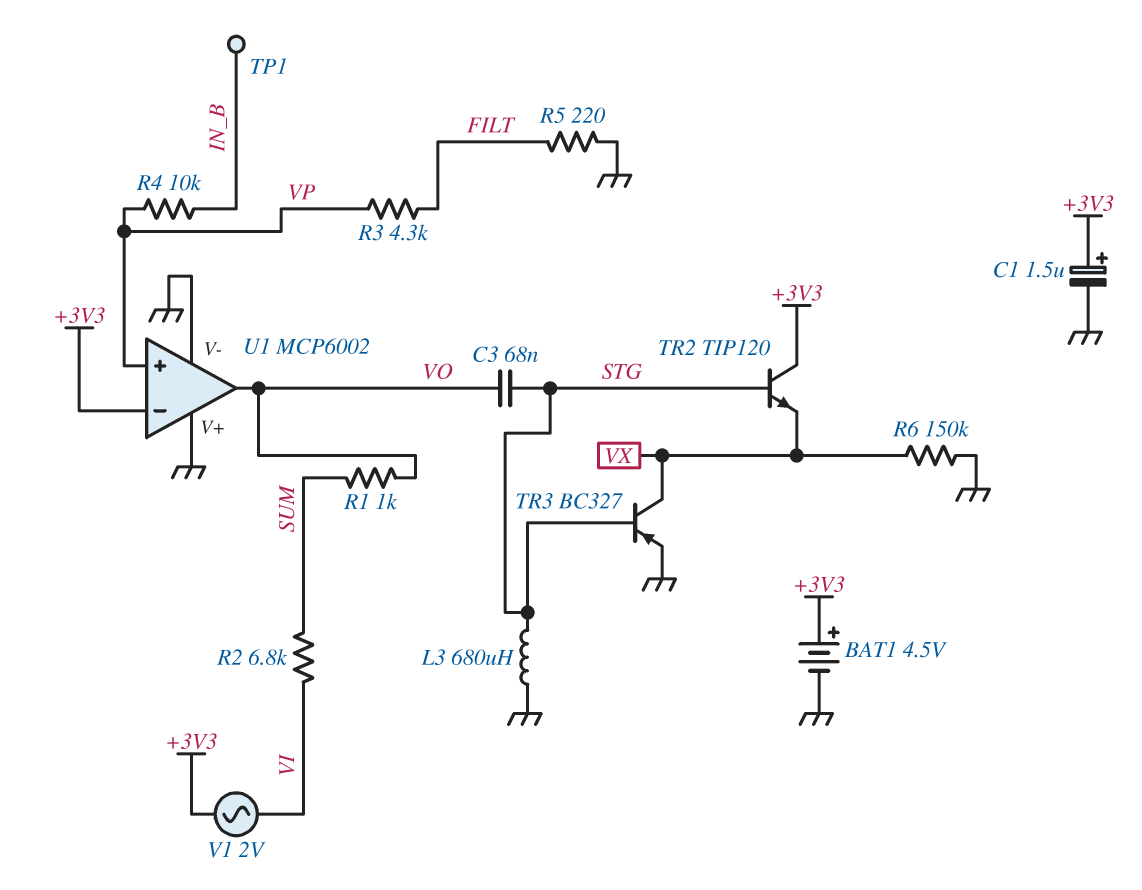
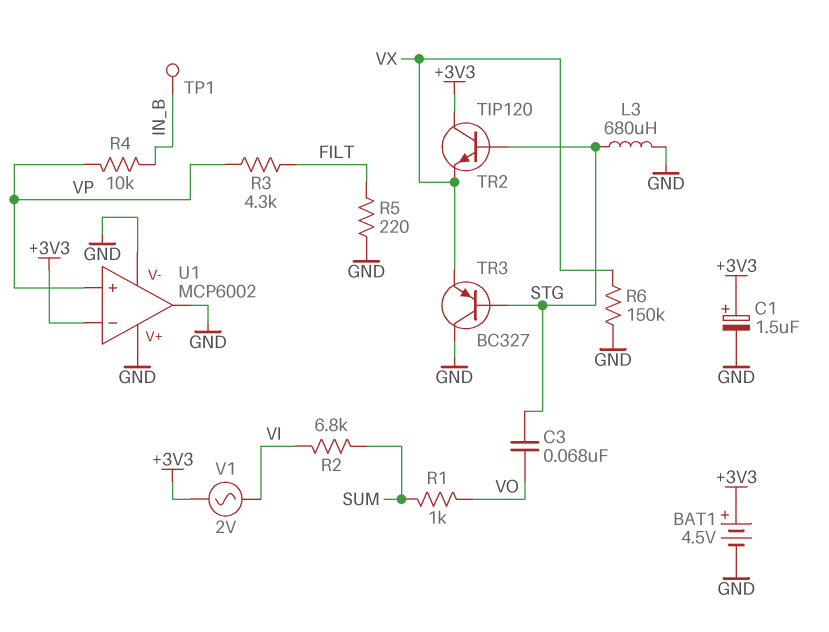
TR3: PNP BC327 (B STG, C VX, E GND) -> PNP BC327 (B STG, C GND, E VX)
U1 pin out: VO -> GND

